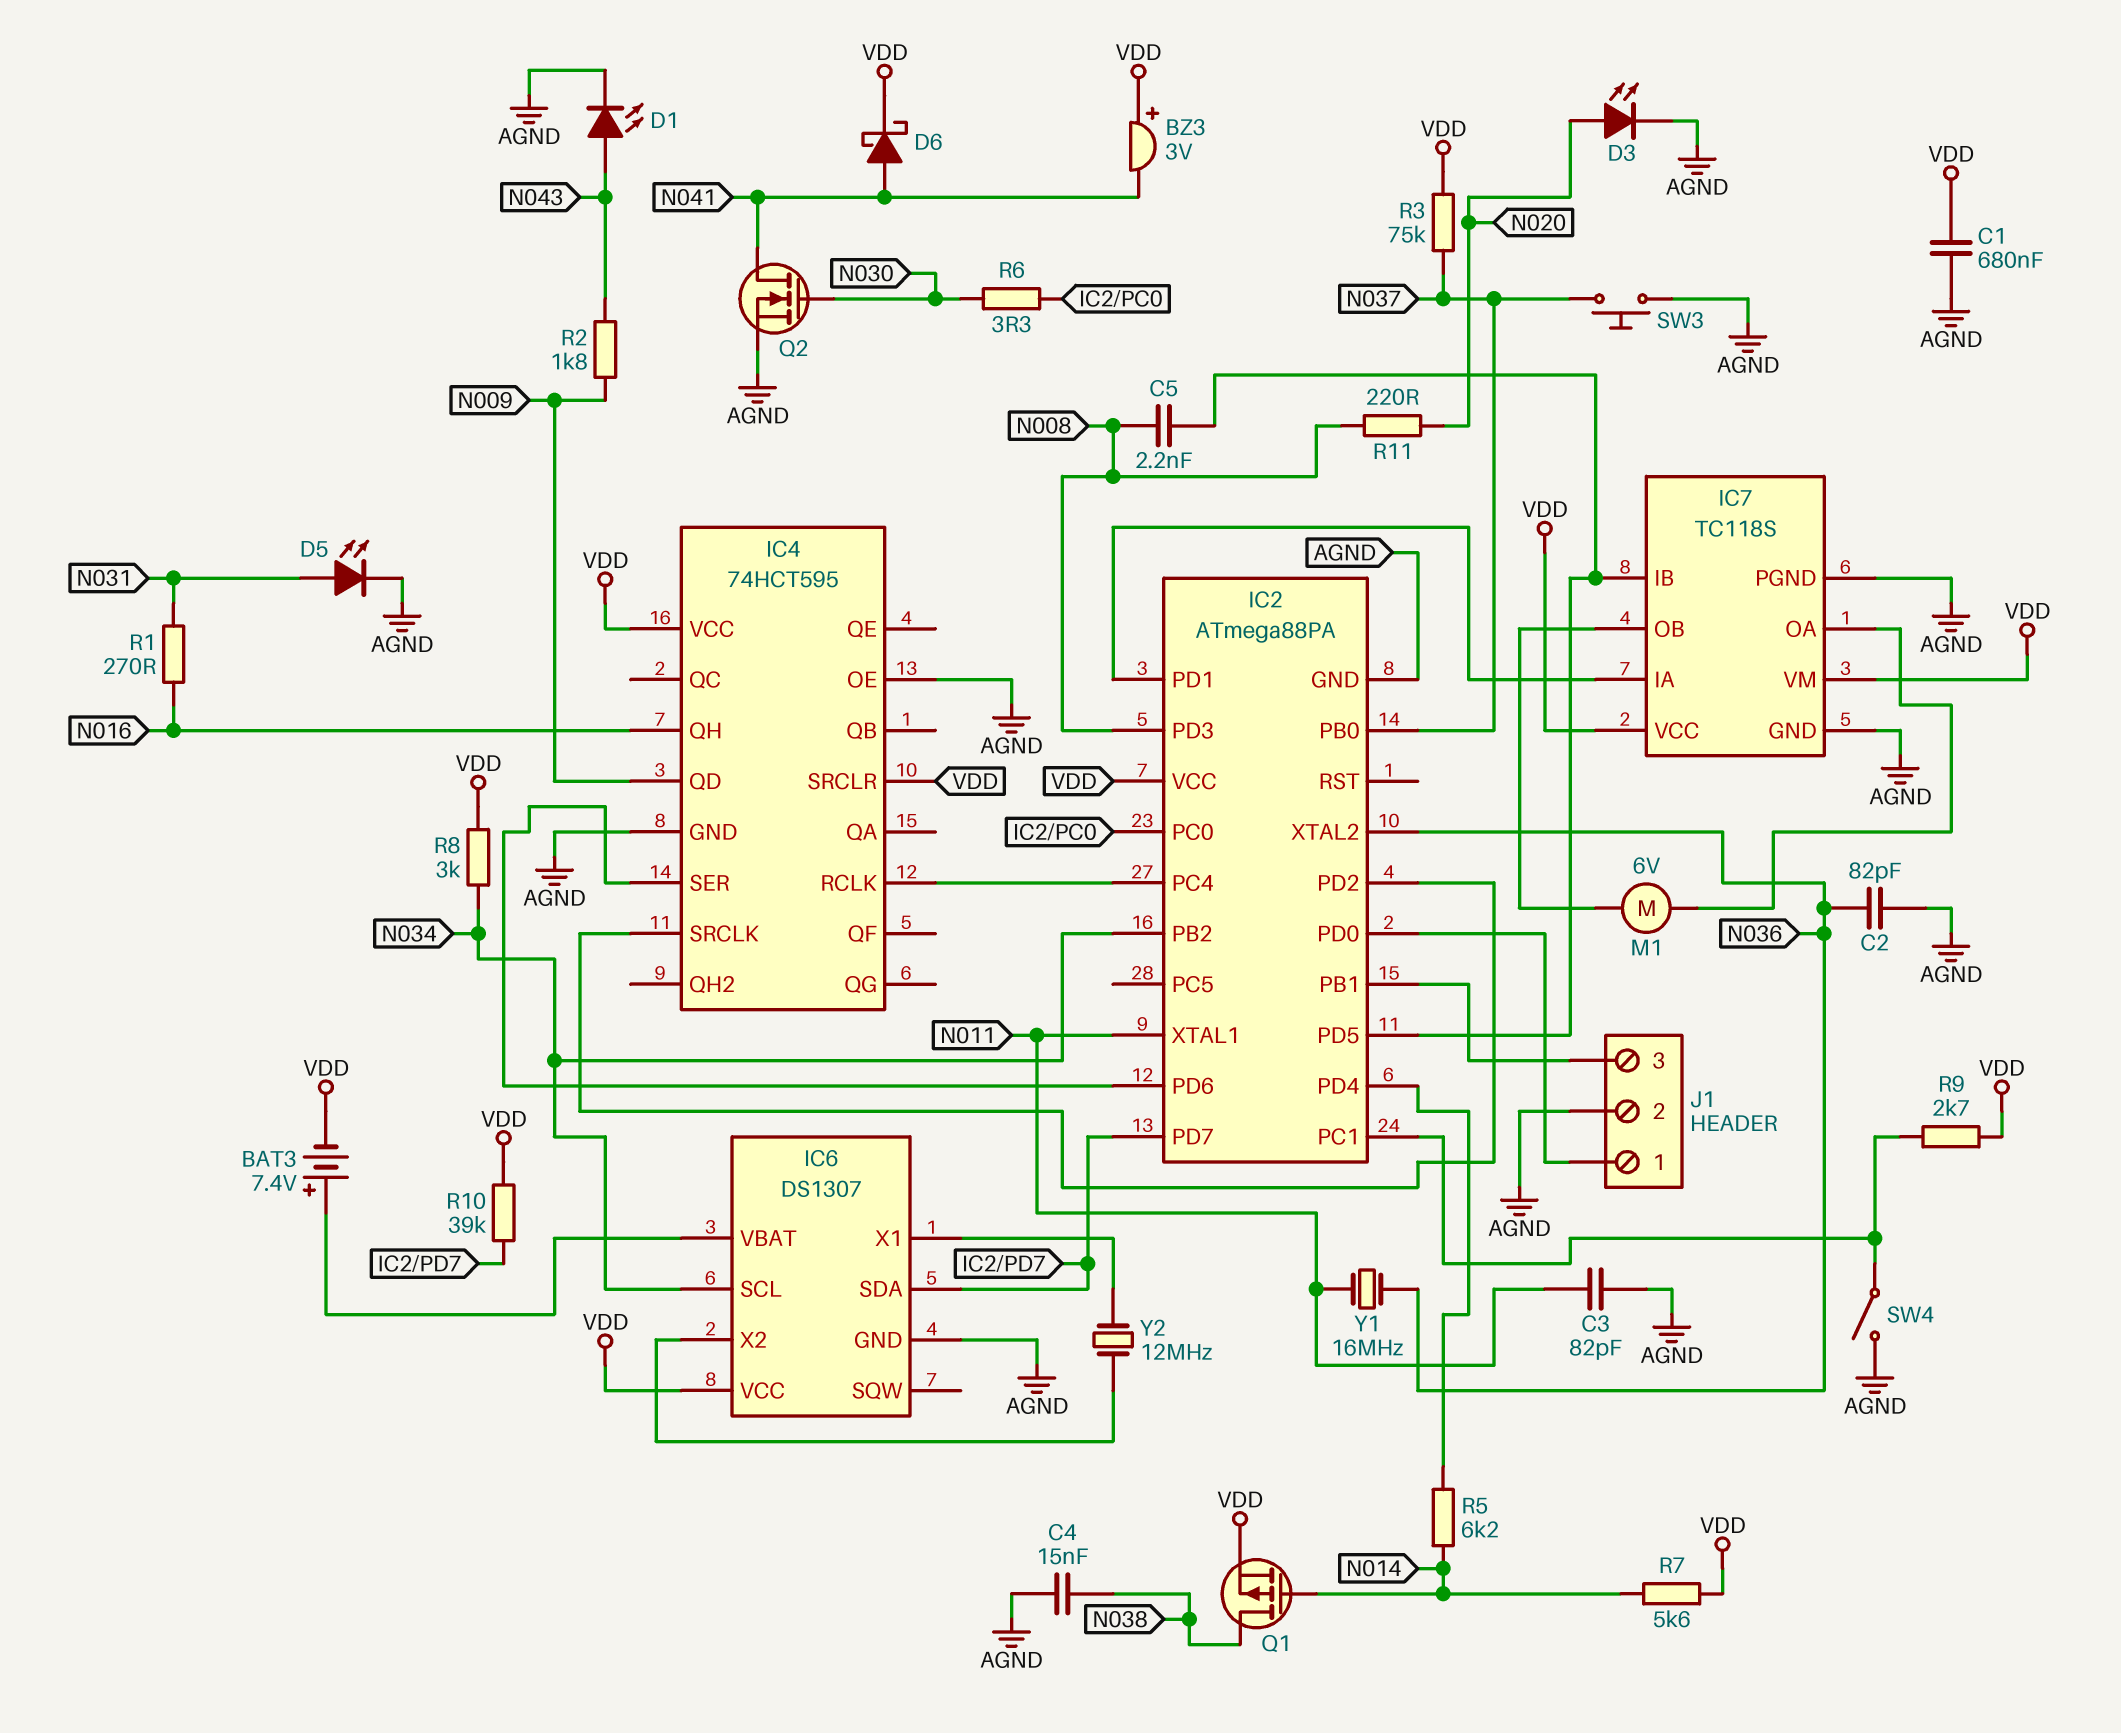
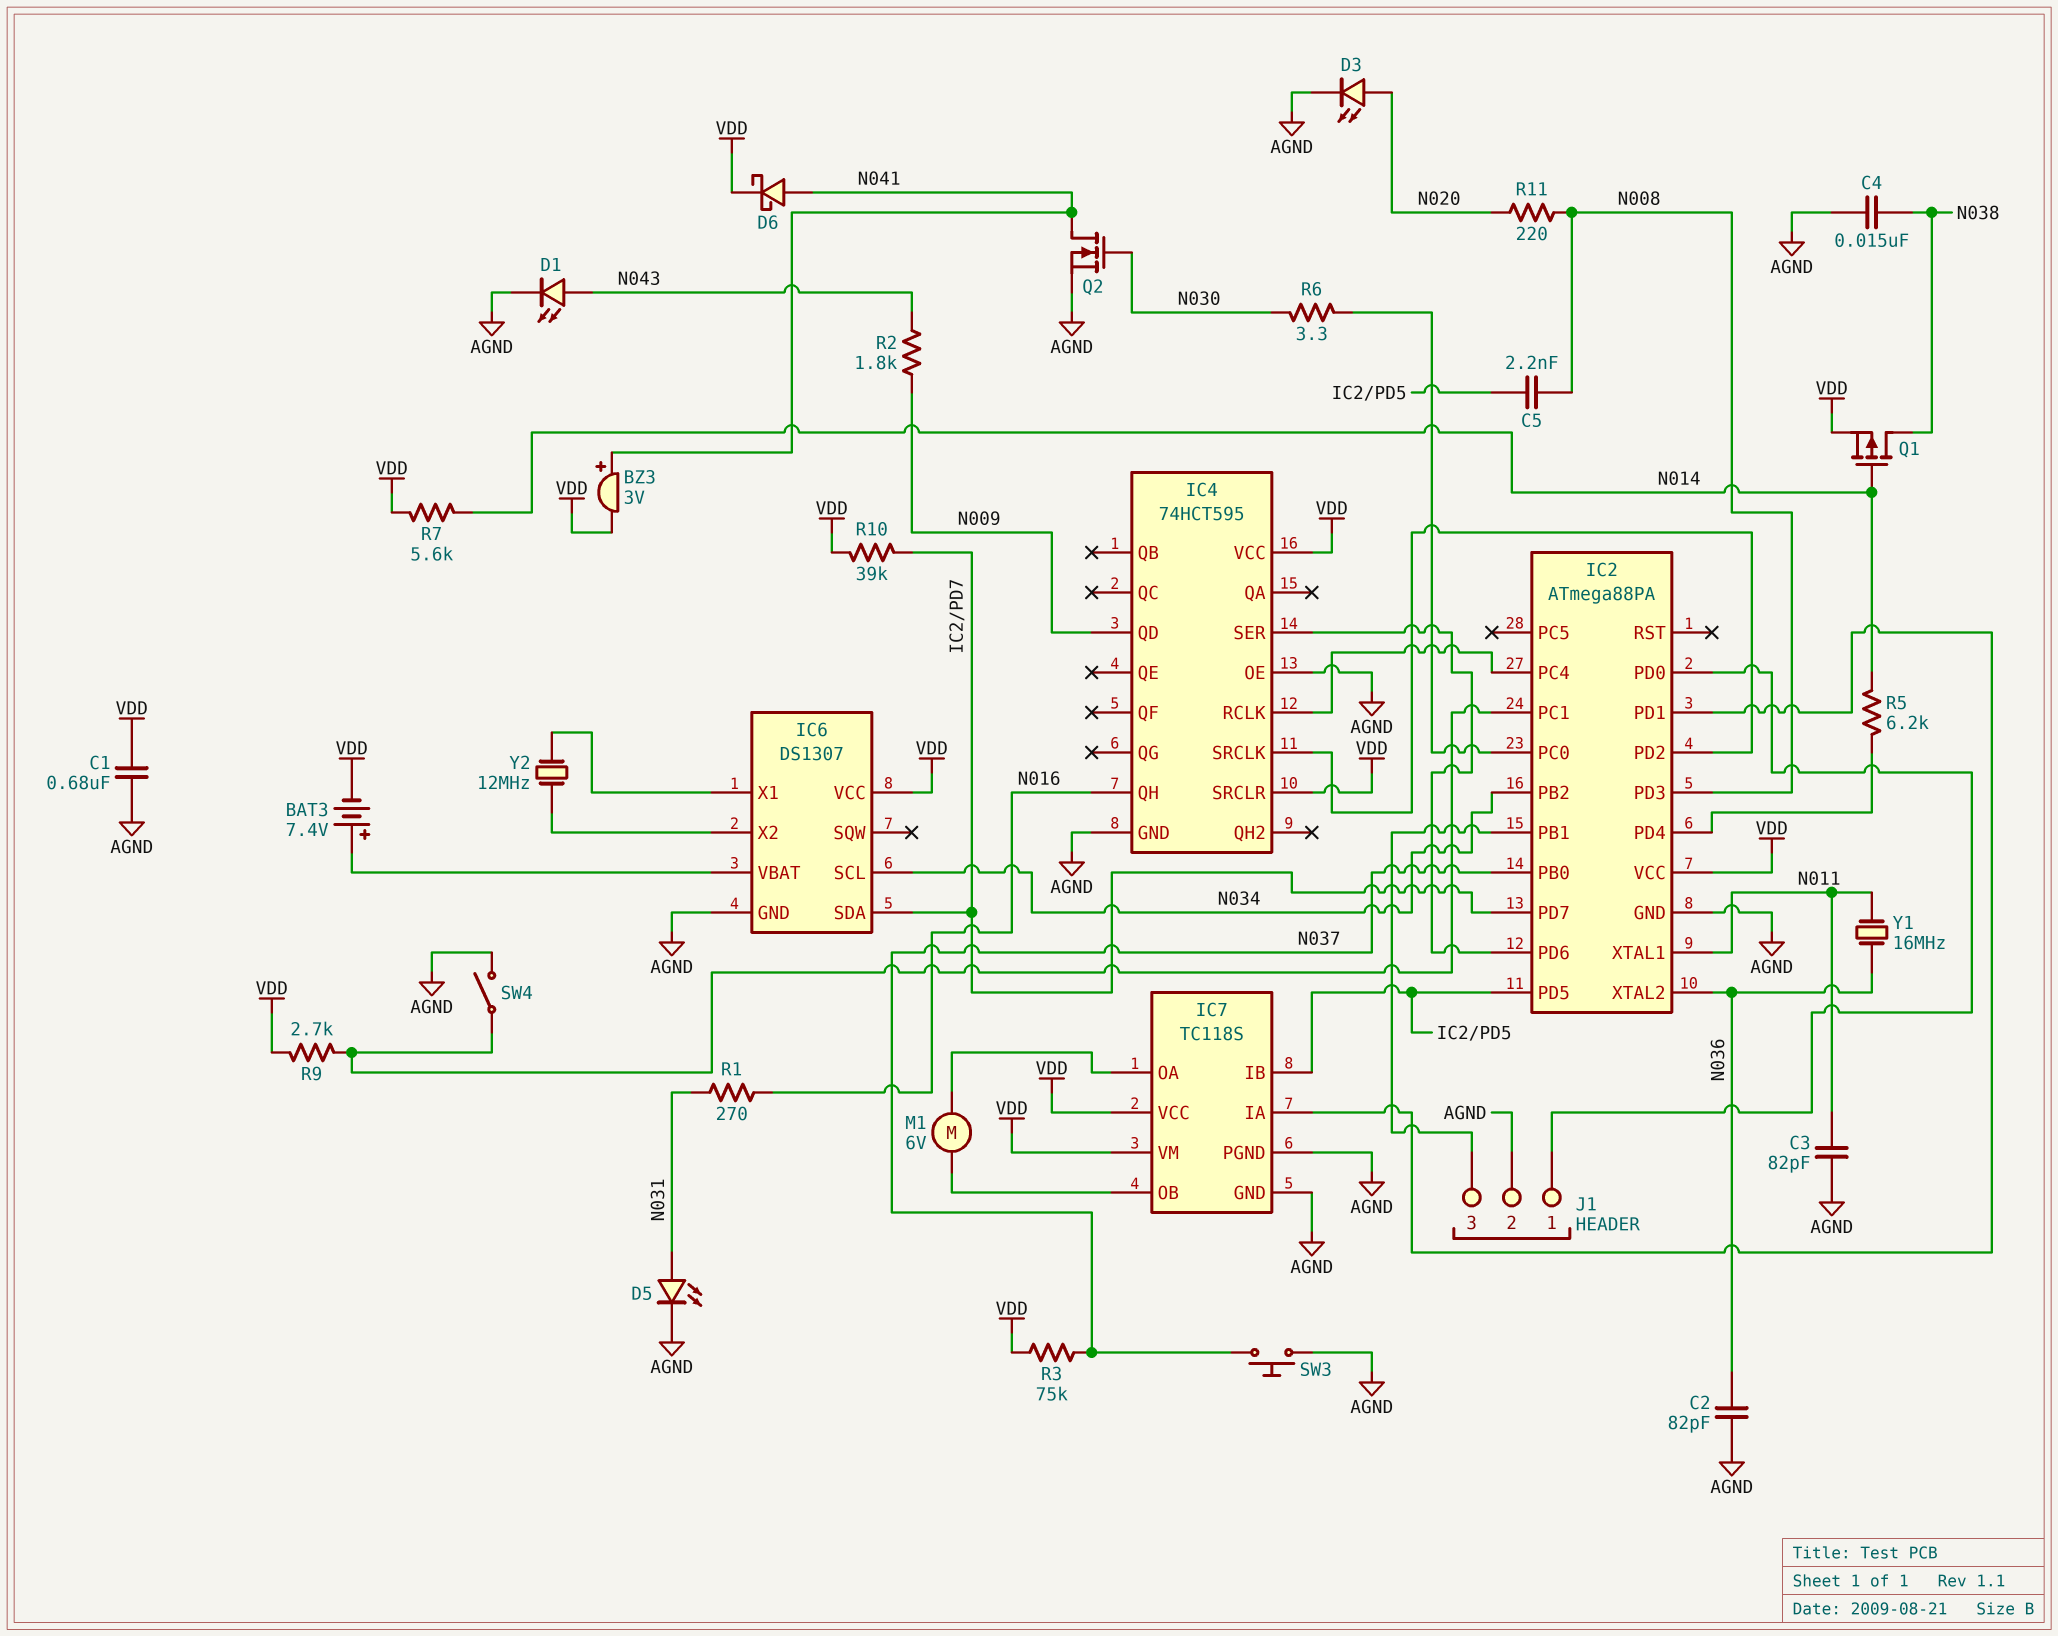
BZ3: buzzer 3V (plus VDD, minus N041) -> buzzer 3V (plus N041, minus VDD)
R8: 3k (N034, VDD) -> none

